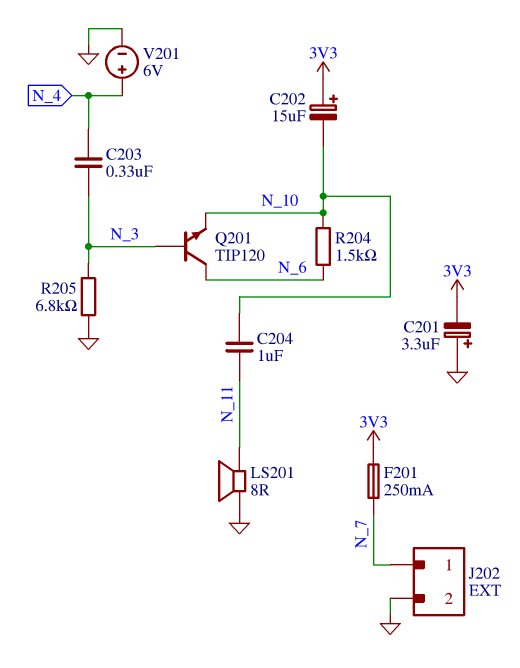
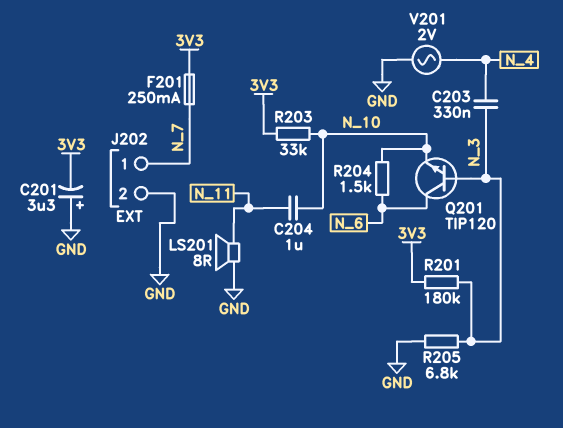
C202: 15uF (plus 3V3, minus N_10) -> none
R201: none -> 180k (3V3, N_3)
R203: none -> 33k (3V3, N_10)
V201: 6V (plus N_4, minus GND) -> AC 2V (GND, N_4)

